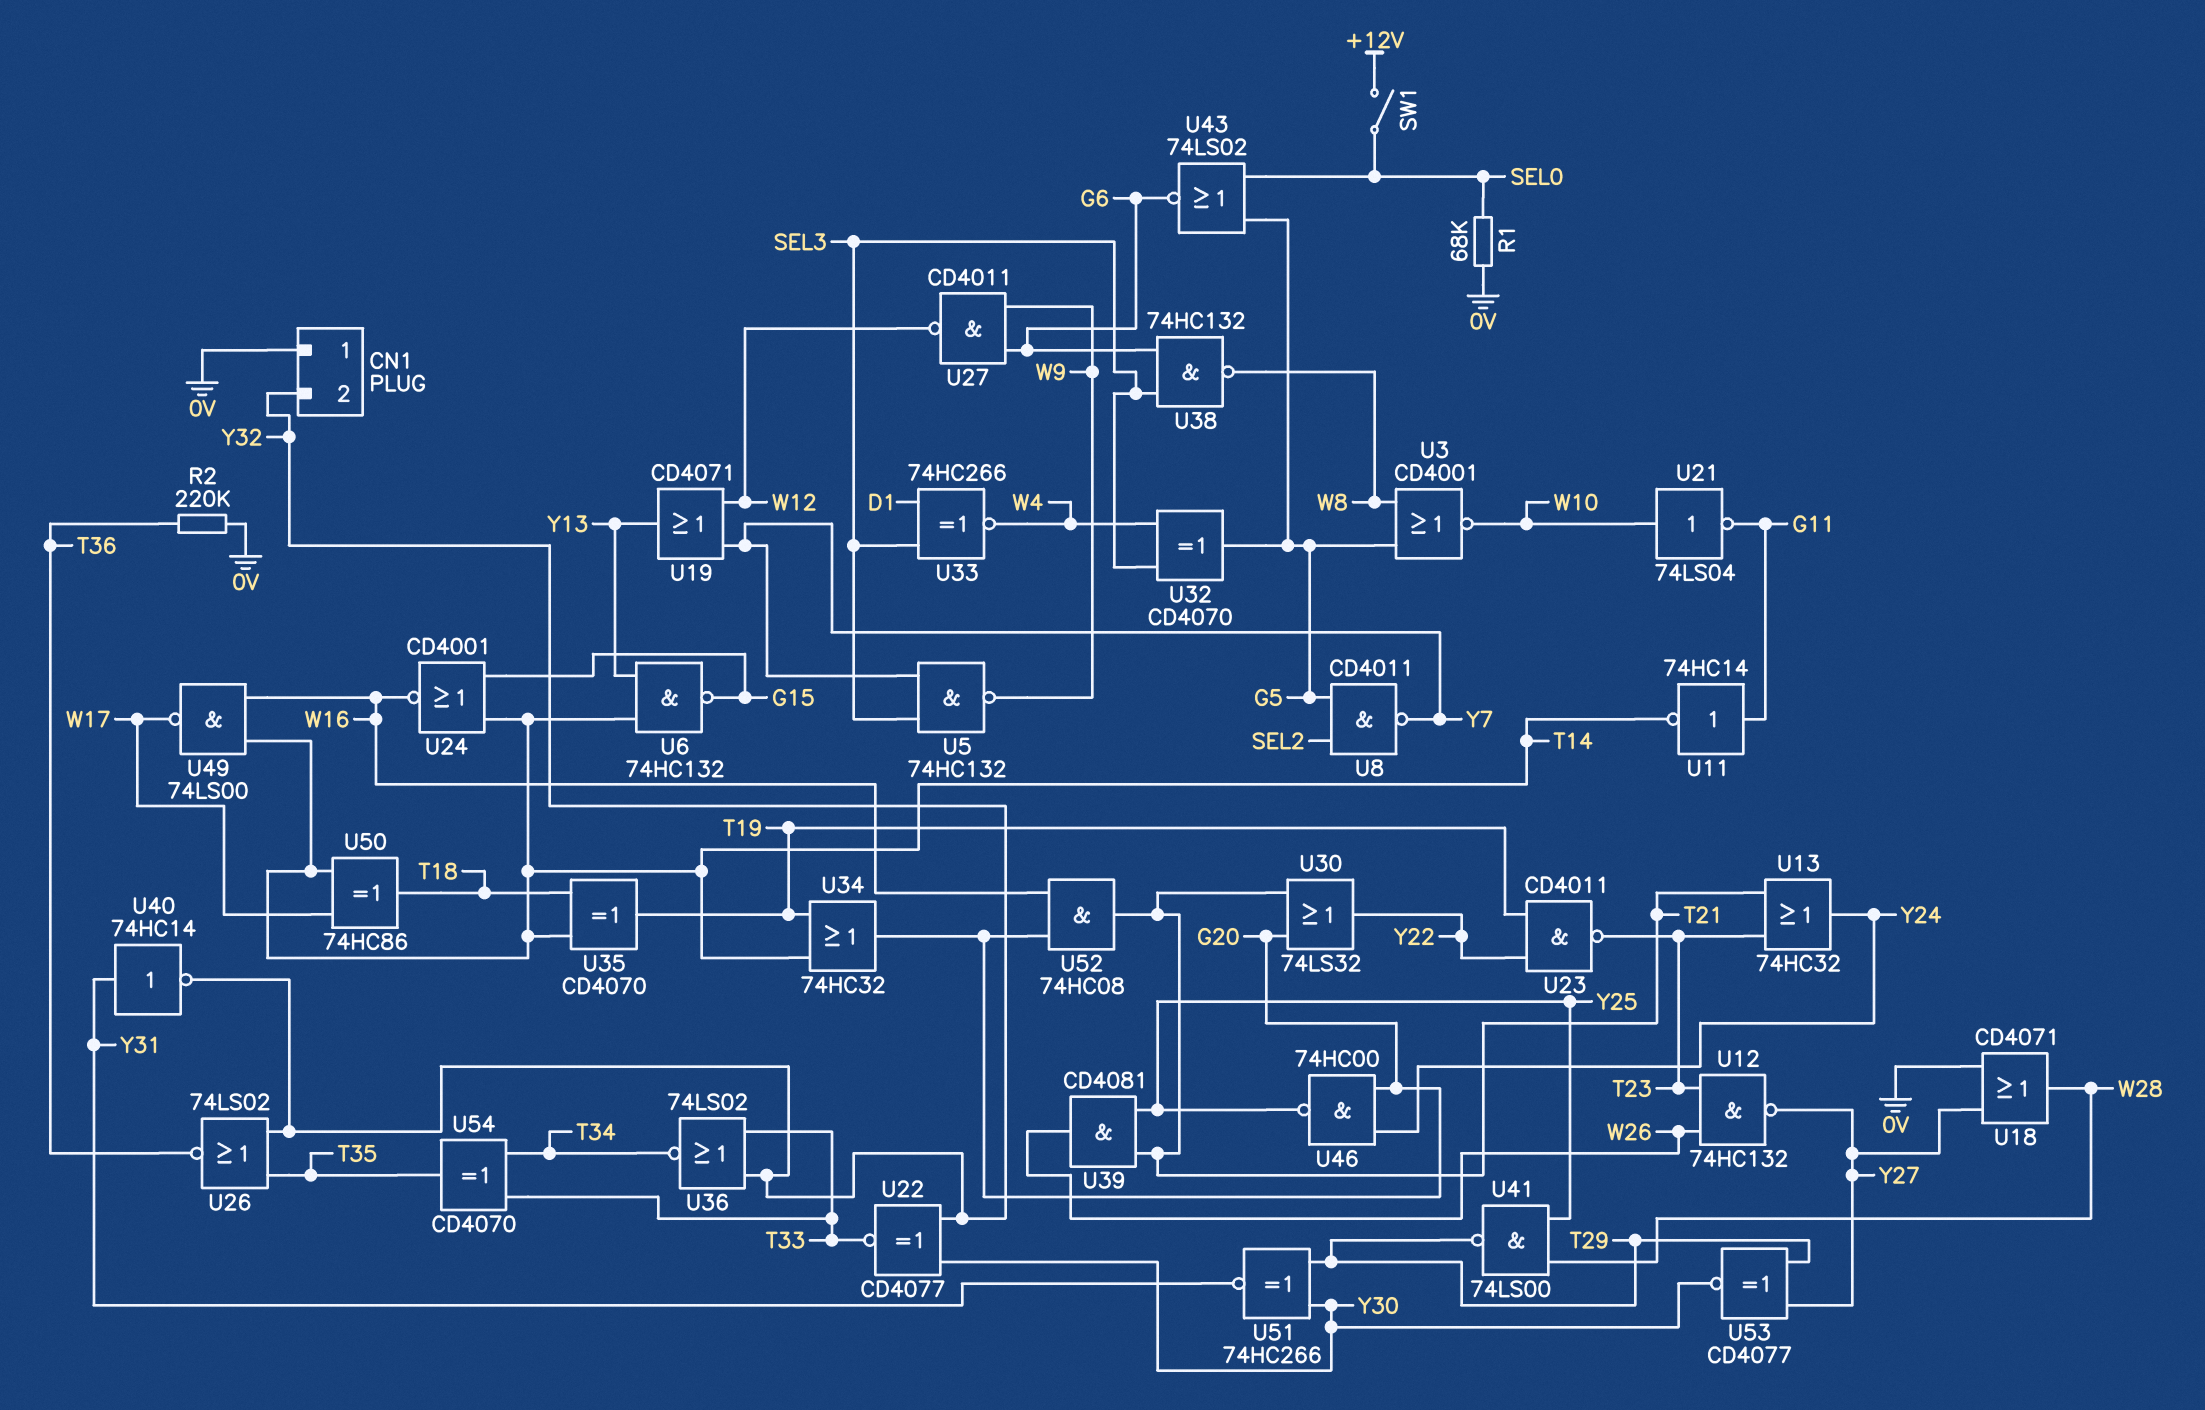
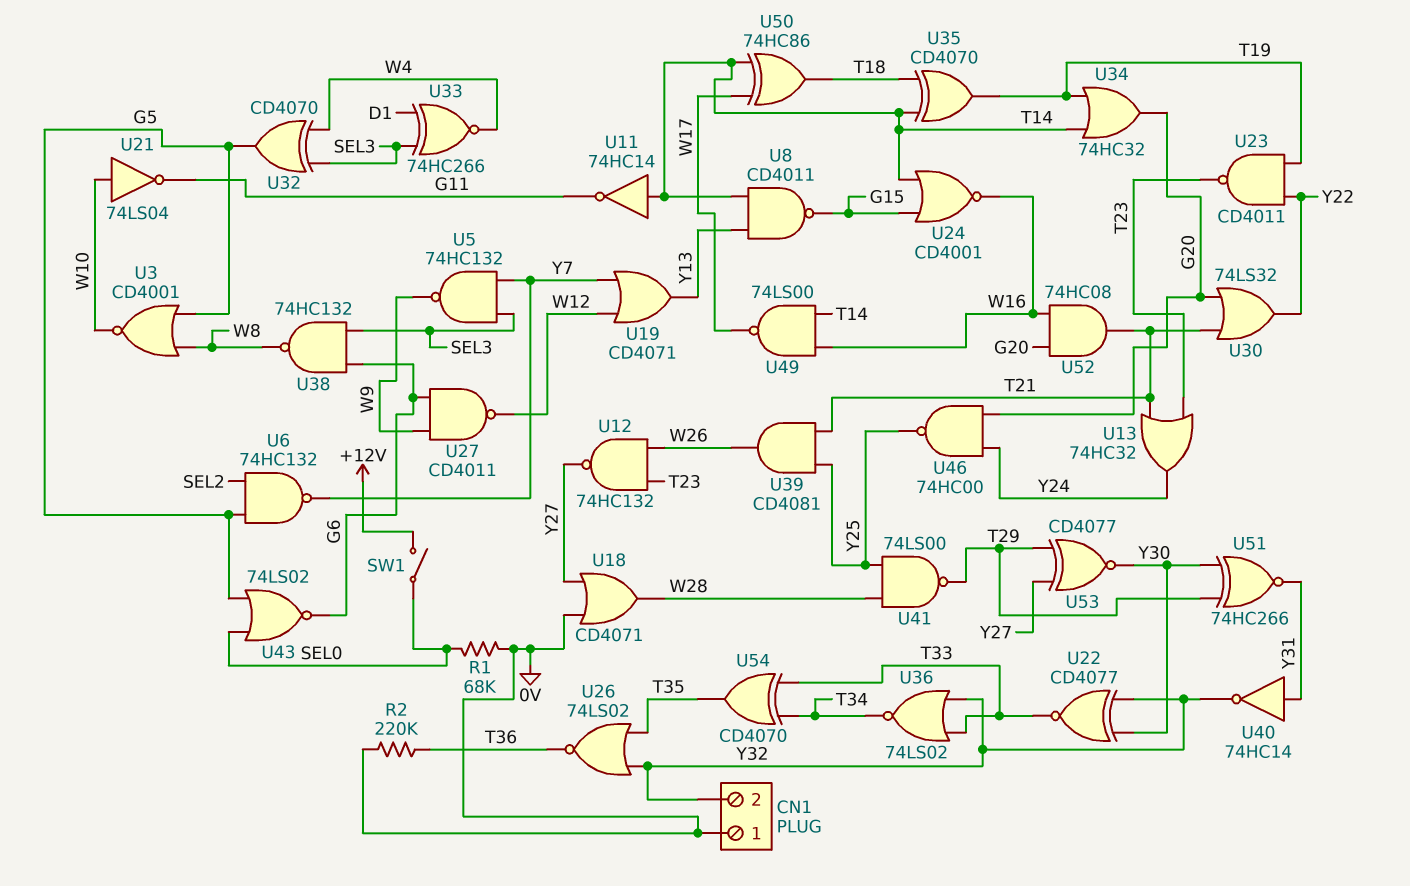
U6: NAND 74HC132 (in T14, in Y13, out G15) -> NAND 74HC132 (in G5, in SEL2, out Y7)
U8: NAND CD4011 (in G5, in SEL2, out Y7) -> NAND CD4011 (in T14, in Y13, out G15)
U11: NOT 74HC14 (in G11, out T14) -> NOT 74HC14 (in T14, out G11)

